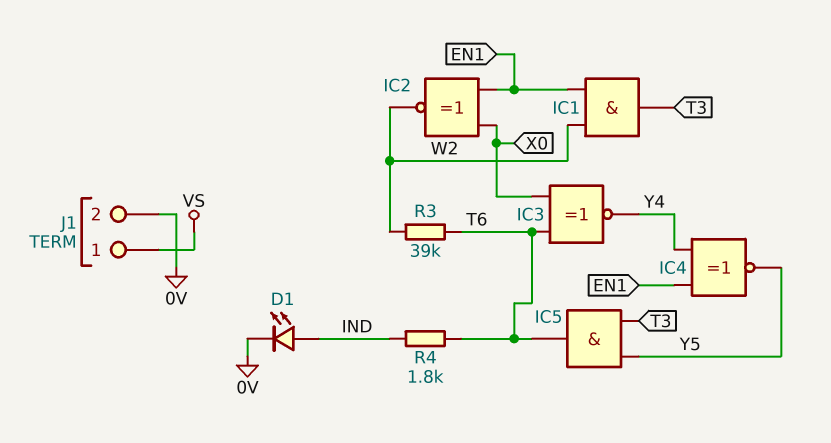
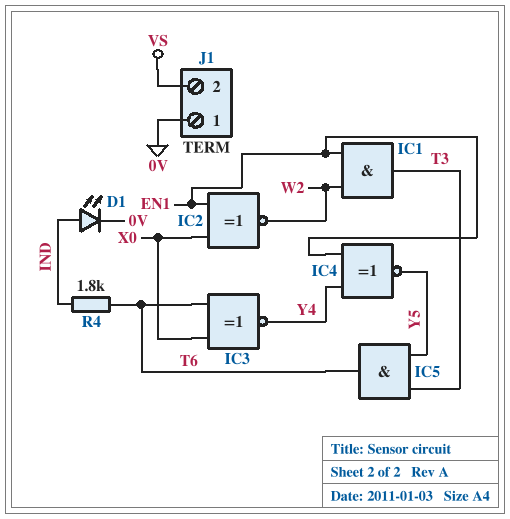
J1 pin 1: VS -> 0V
J1 pin 2: 0V -> VS
R3: 39k (T6, W2) -> none

